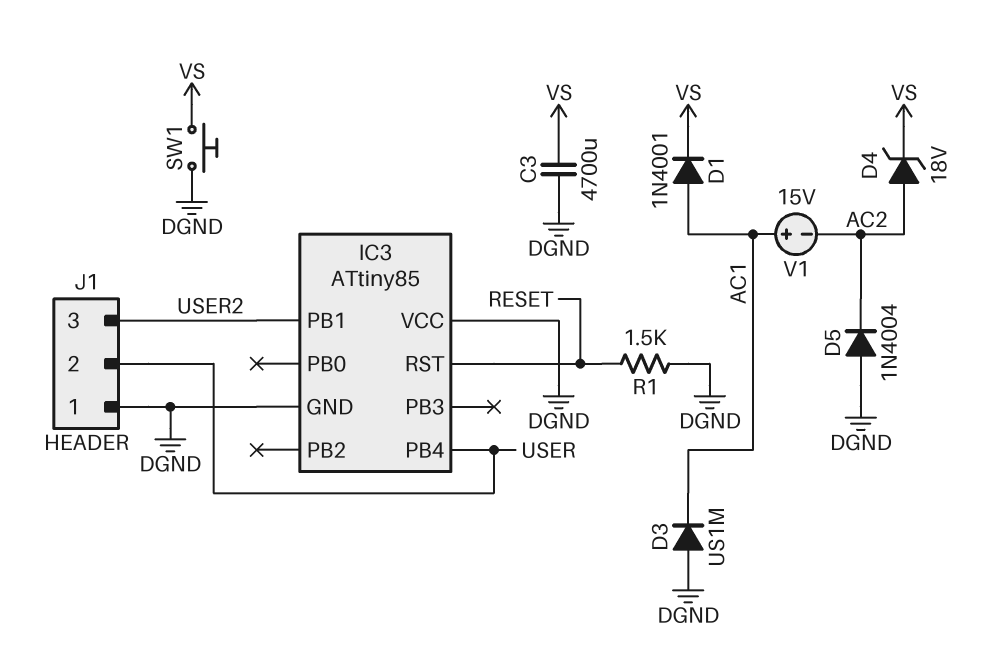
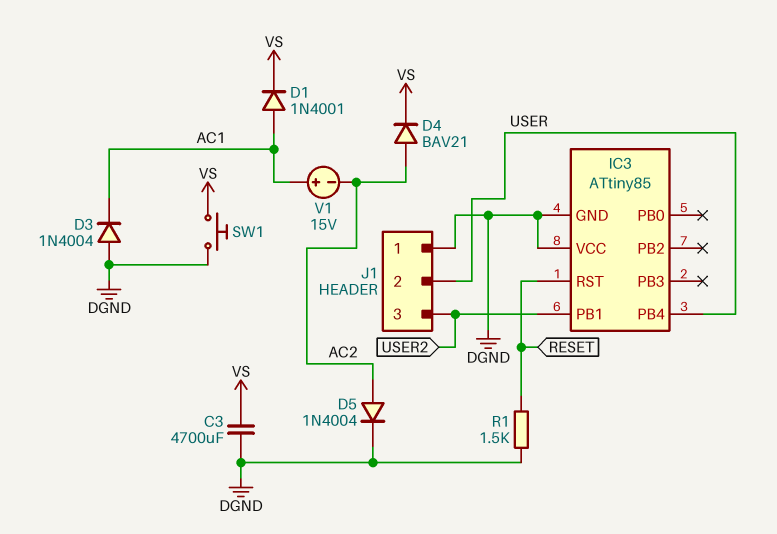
D3: diode US1M (A DGND, K AC1) -> diode 1N4004 (A DGND, K AC1)
D4: zener 18V (A AC2, K VS) -> diode BAV21 (A AC2, K VS)
D5: diode 1N4004 (A DGND, K AC2) -> diode 1N4004 (A AC2, K DGND)

